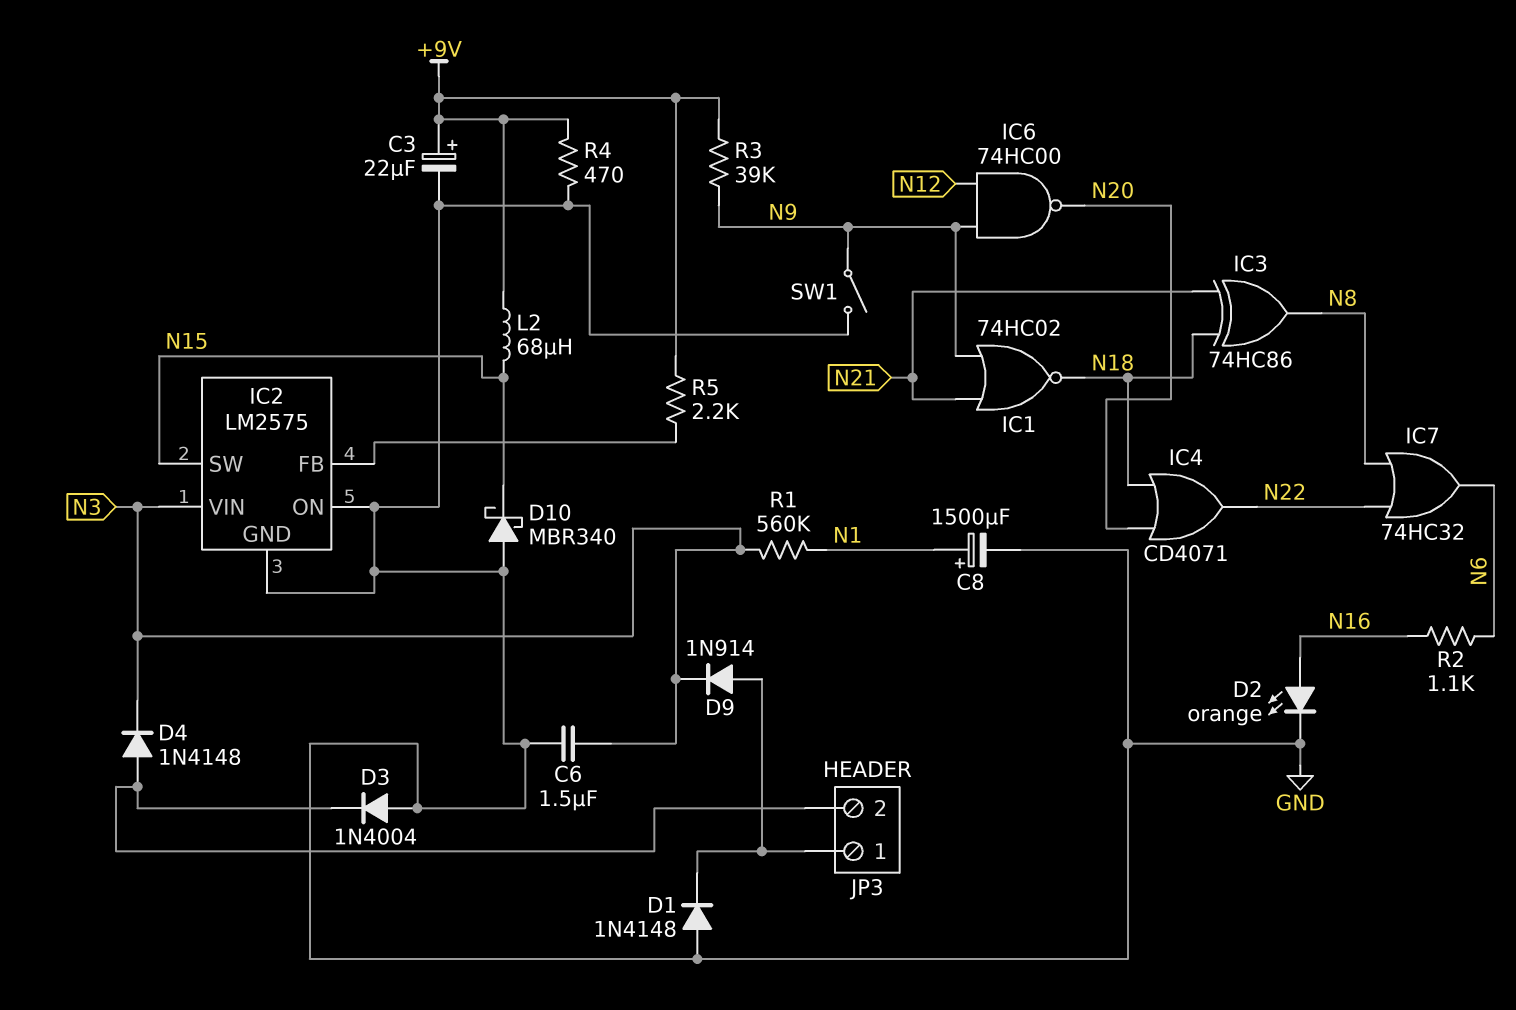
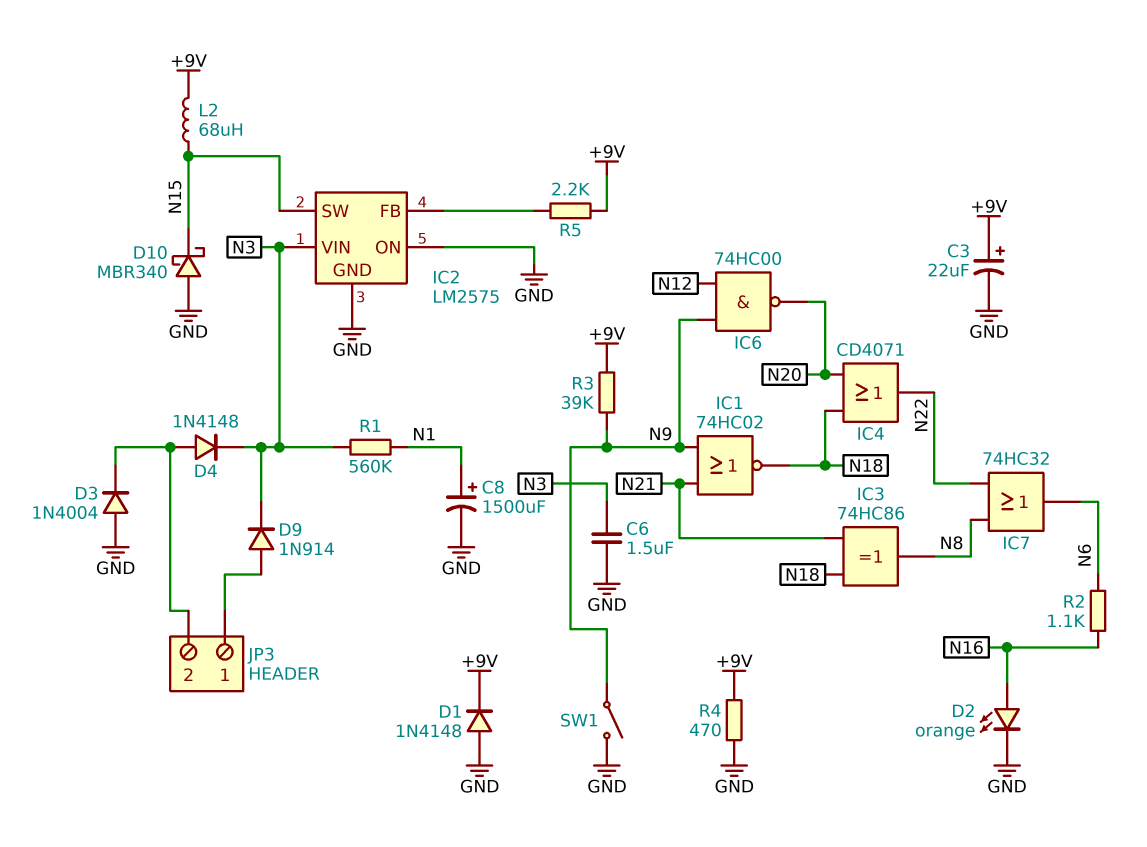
D1: diode 1N4148 (A GND, K JP3/1) -> diode 1N4148 (A GND, K +9V)

